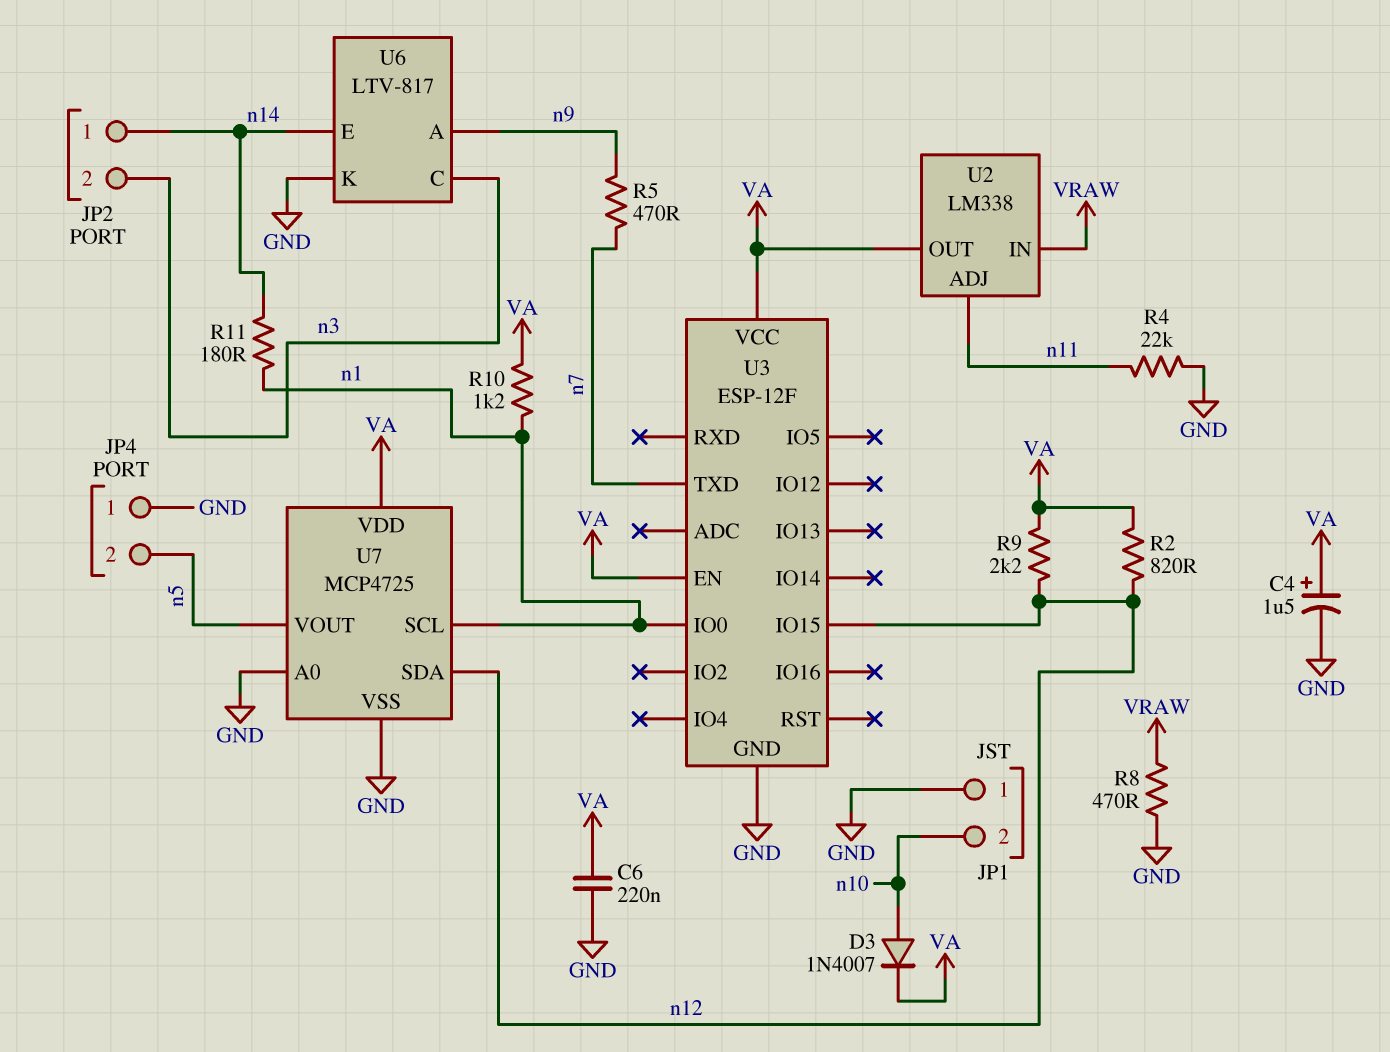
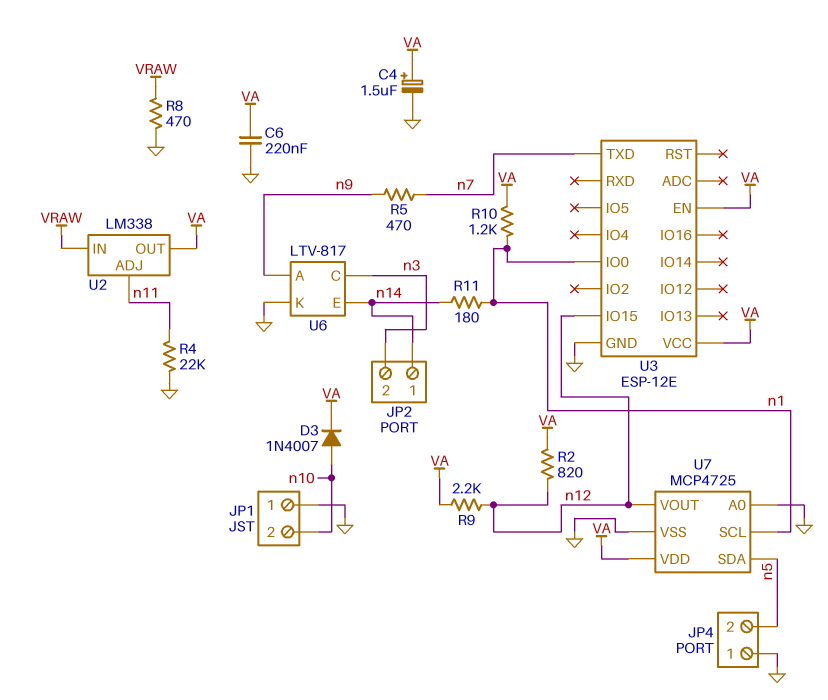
U3: ESP-12F -> ESP-12E
U7 pin SDA: n12 -> n5
U7 pin VOUT: n5 -> n12

